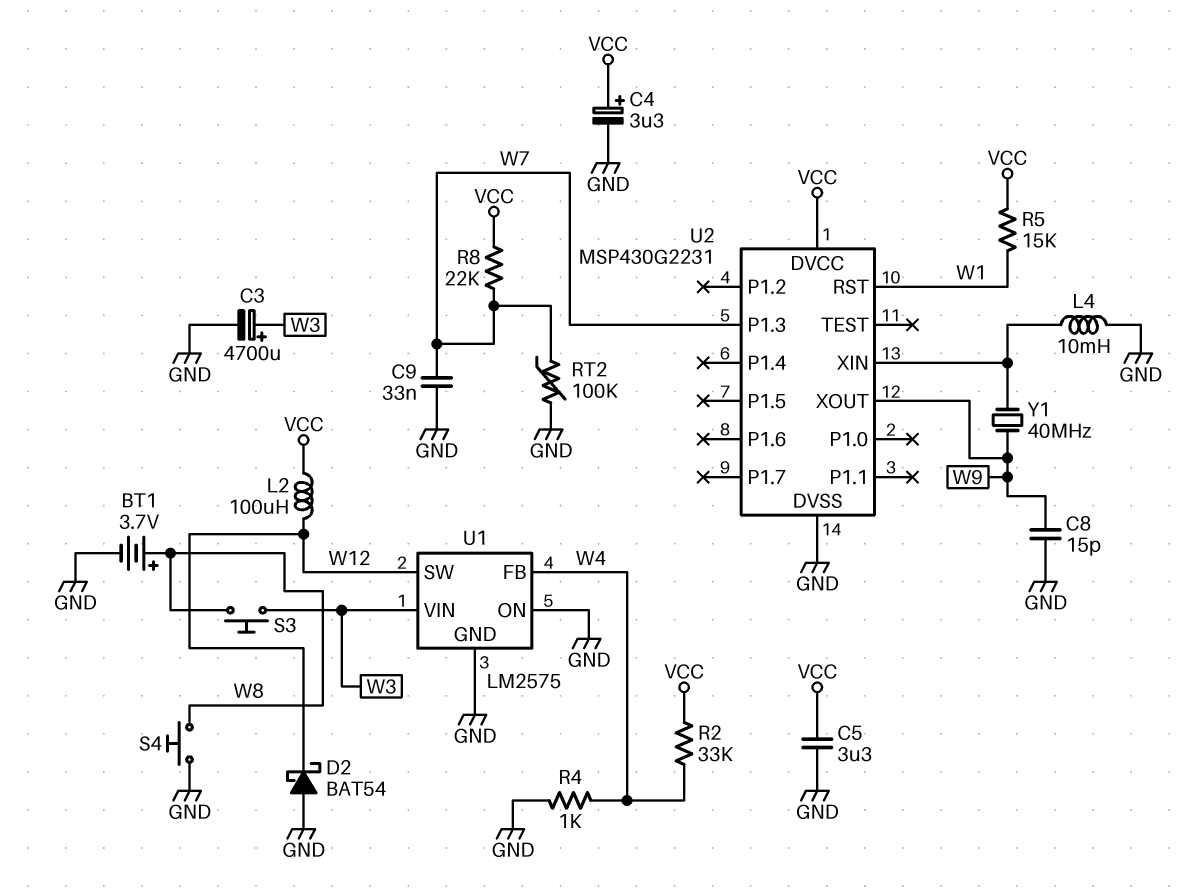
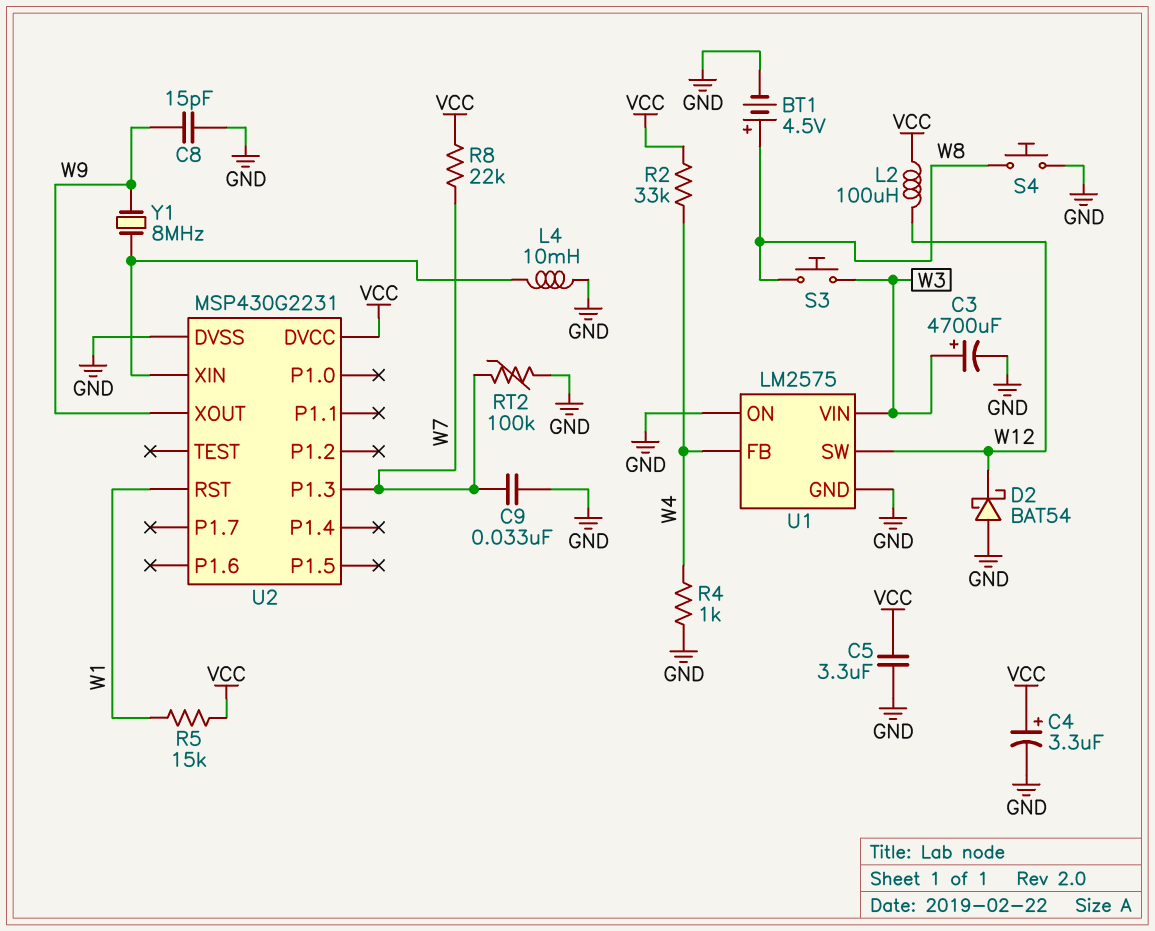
BT1: 3.7V (plus W8, minus GND) -> 4.5V (plus W8, minus GND)
Y1: 40MHz (U2/XIN, W9) -> 8MHz (U2/XIN, W9)

